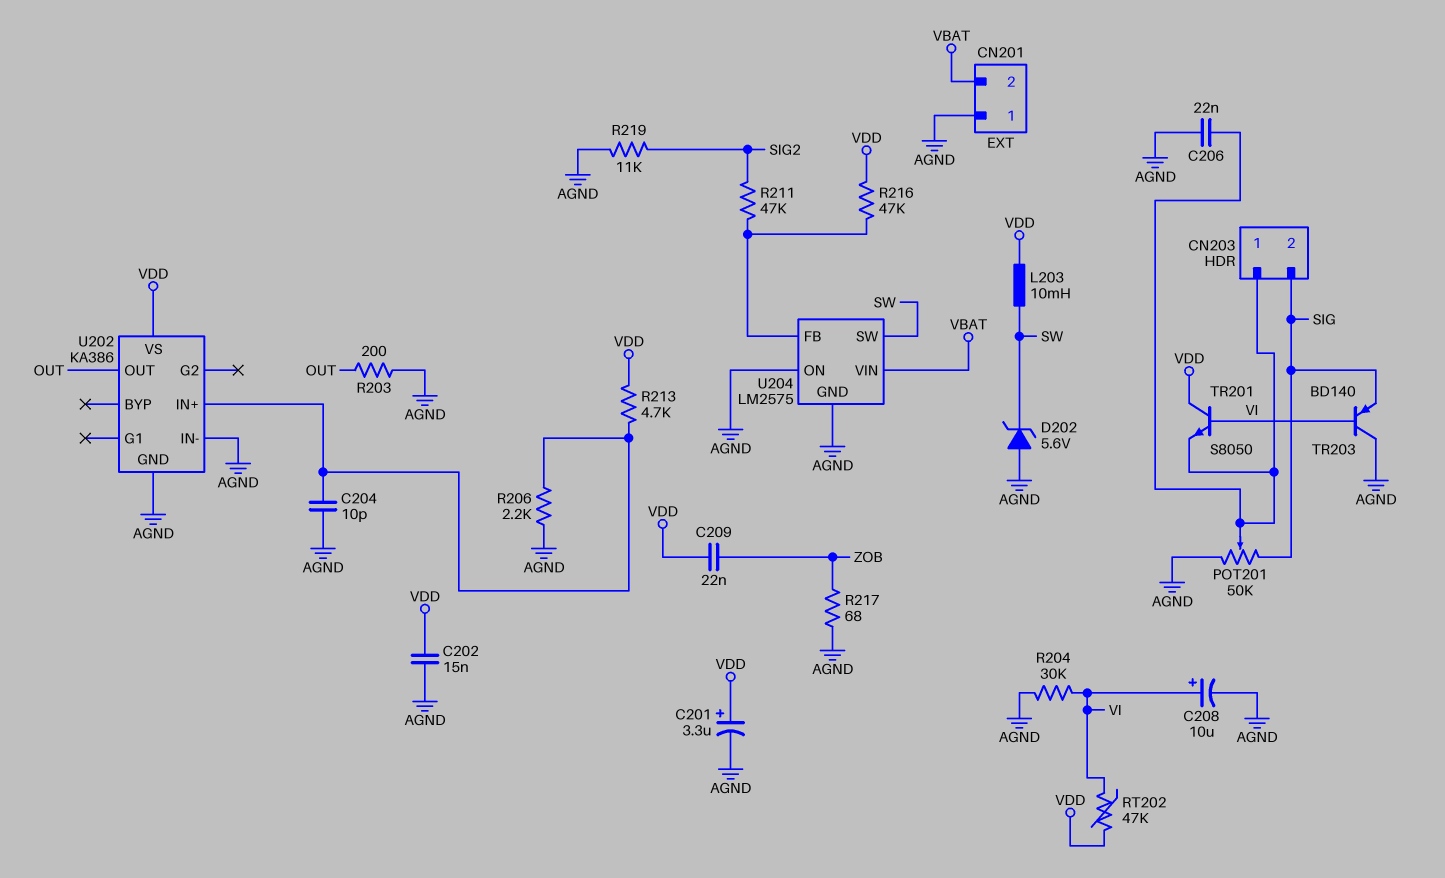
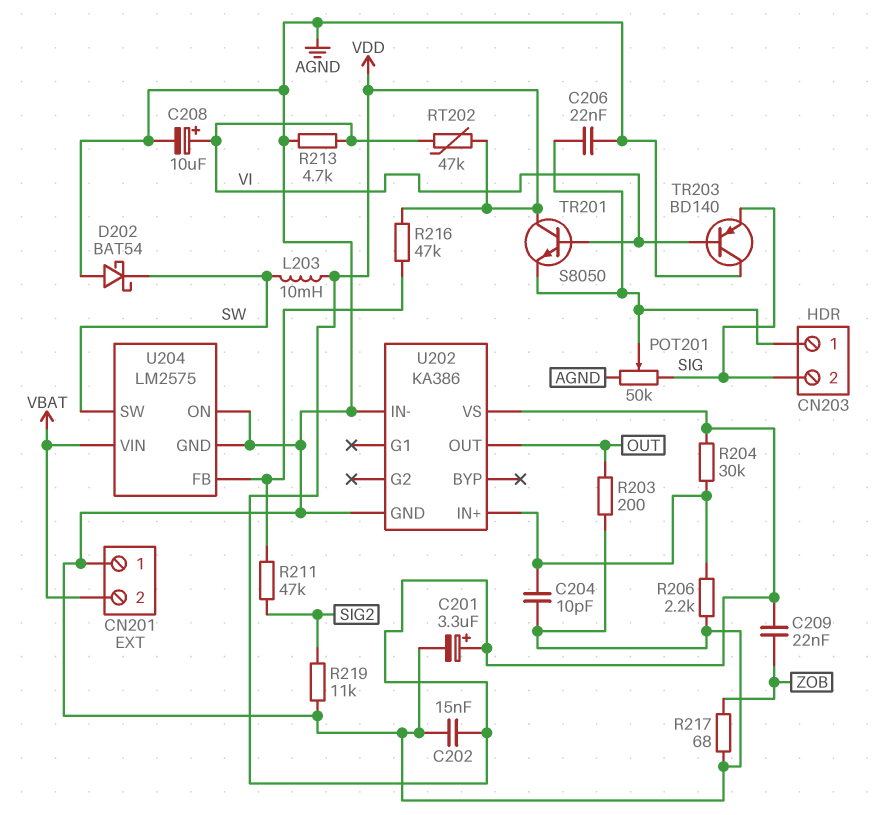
D202: zener 5.6V (A AGND, K SW) -> schottky BAT54 (A AGND, K SW)
R204: 30k (AGND, VI) -> 30k (U202/IN+, VDD)
R213: 4.7k (U202/IN+, VDD) -> 4.7k (AGND, VI)

